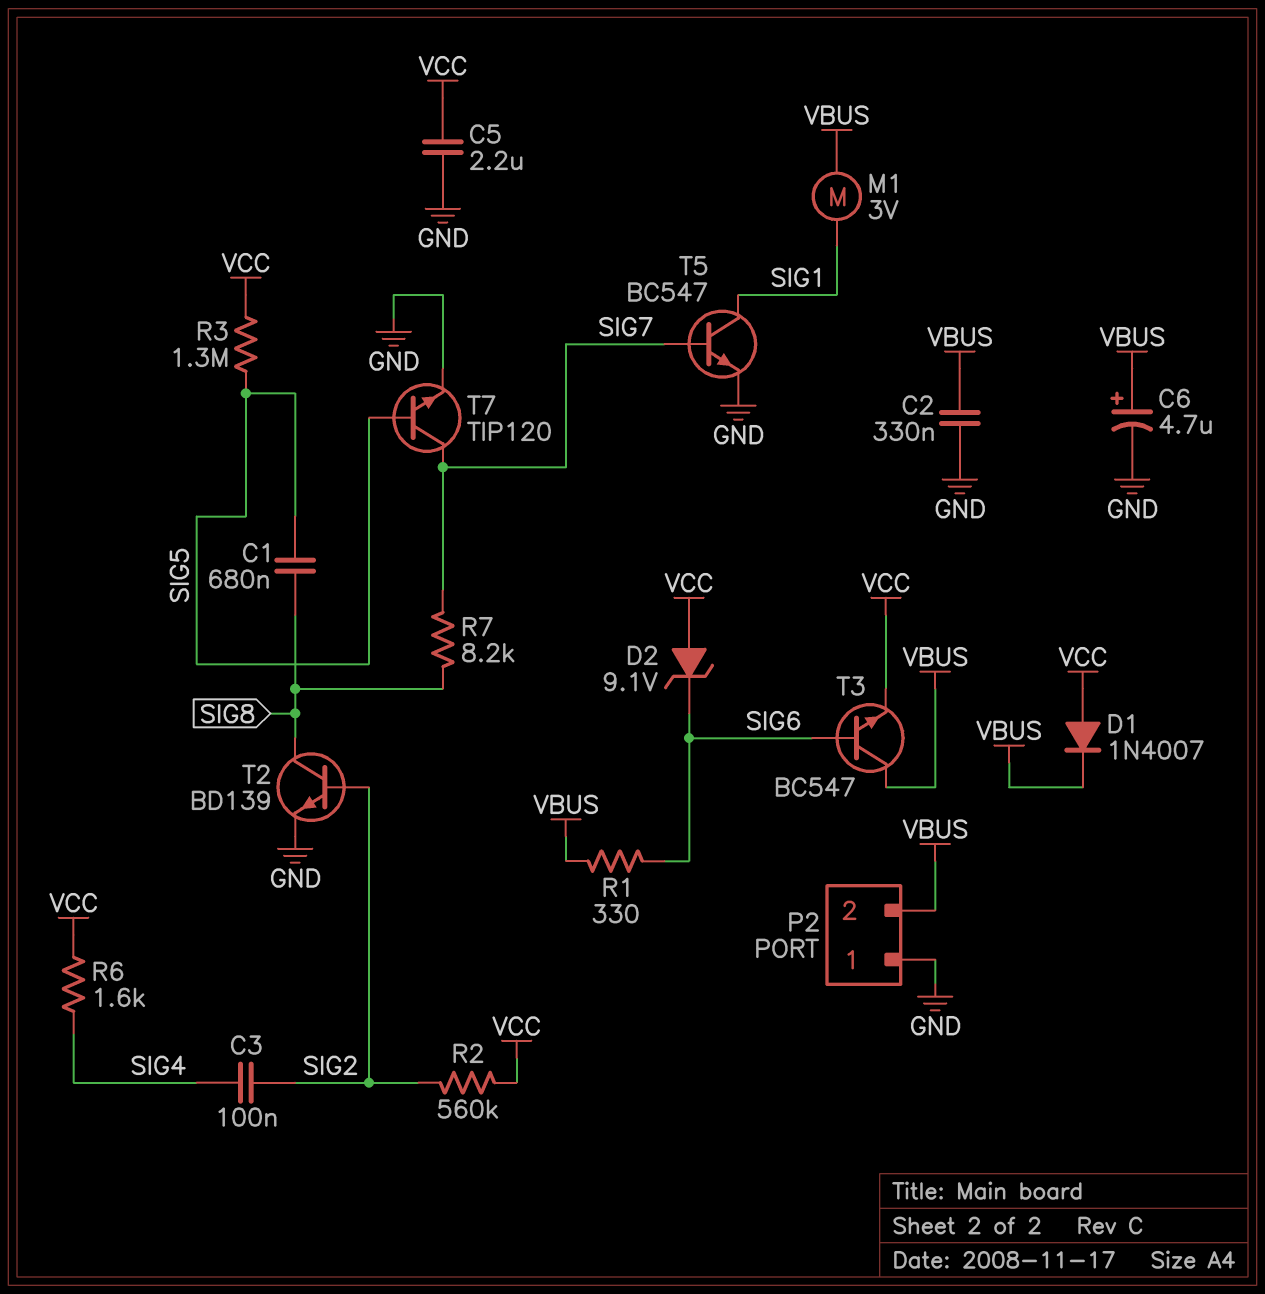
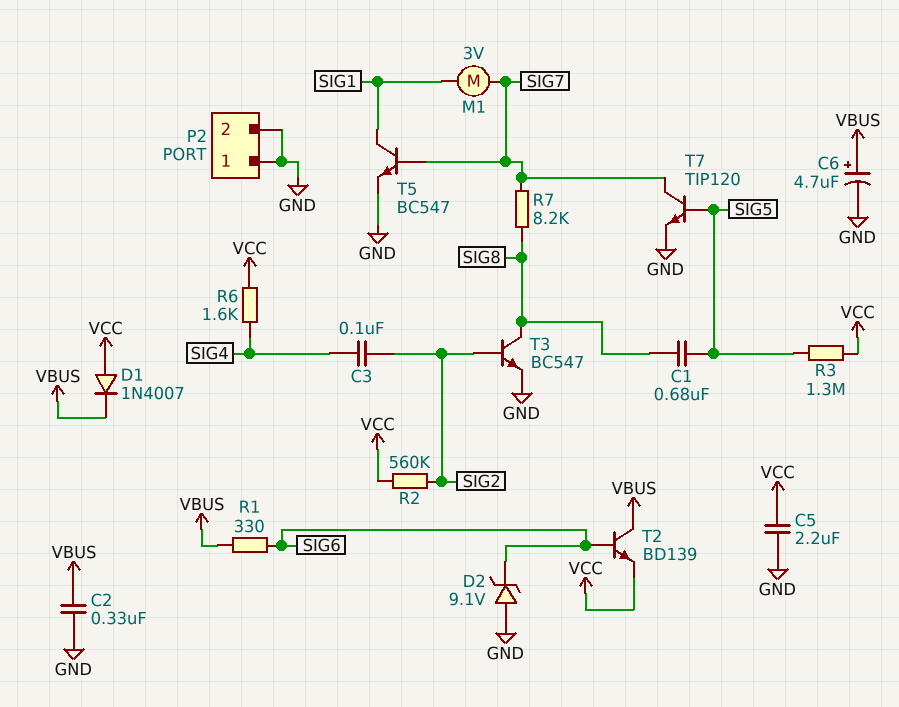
D2: zener 9.1V (A VCC, K SIG6) -> zener 9.1V (A GND, K SIG6)
M1: motor 3V (SIG1, VBUS) -> motor 3V (SIG1, SIG7)
P2 pin 2: VBUS -> GND
T2: NPN BD139 (B SIG2, C SIG8, E GND) -> NPN BD139 (B SIG6, C VBUS, E VCC)
T3: NPN BC547 (B SIG6, C VBUS, E VCC) -> NPN BC547 (B SIG2, C SIG8, E GND)

